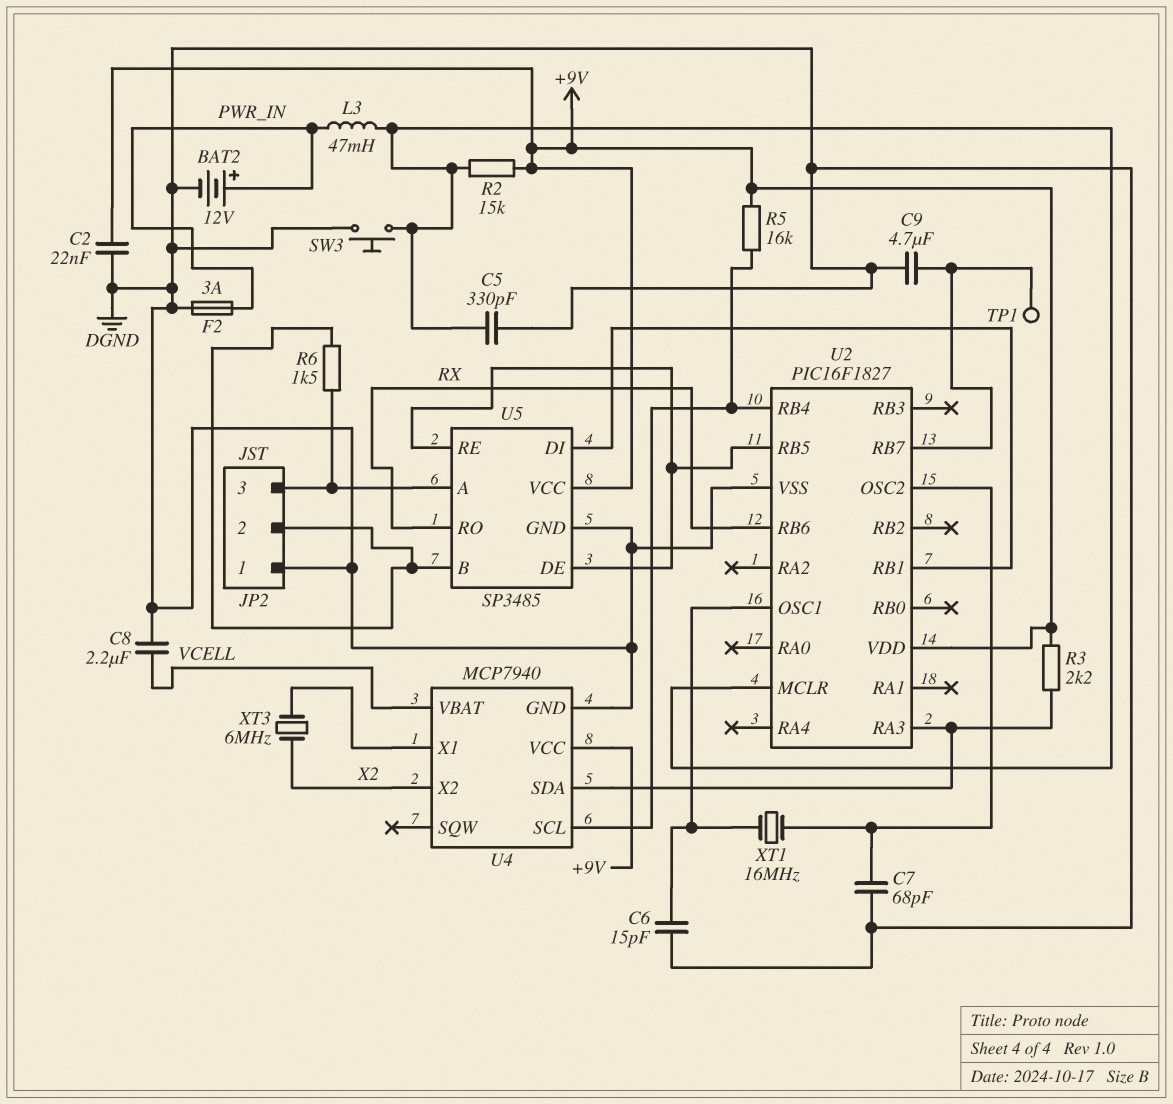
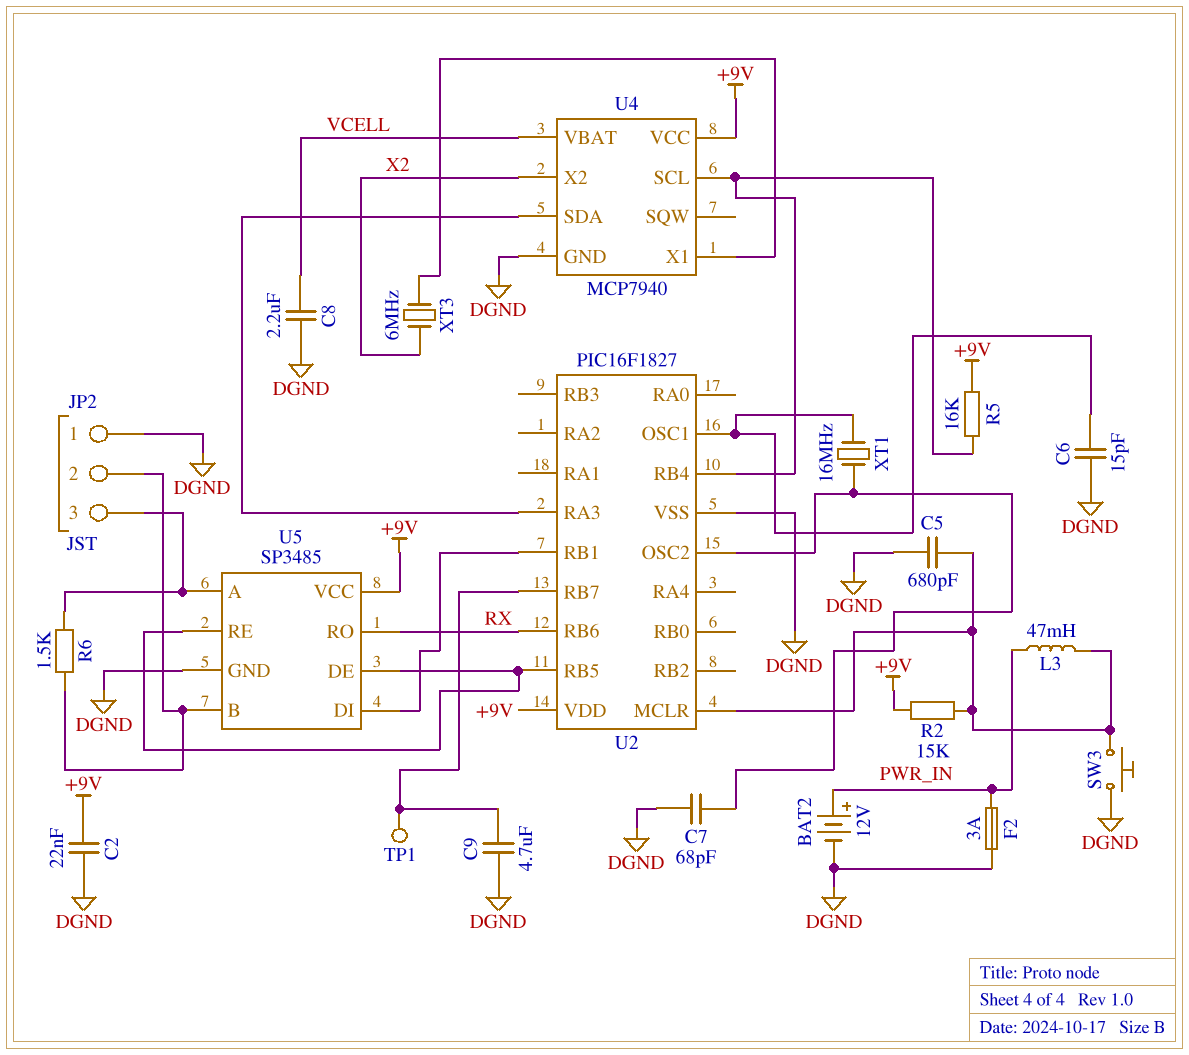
C5: 330pF (DGND, U2/MCLR) -> 680pF (DGND, U2/MCLR)
R3: 2.2k (+9V, U2/RA3) -> none

